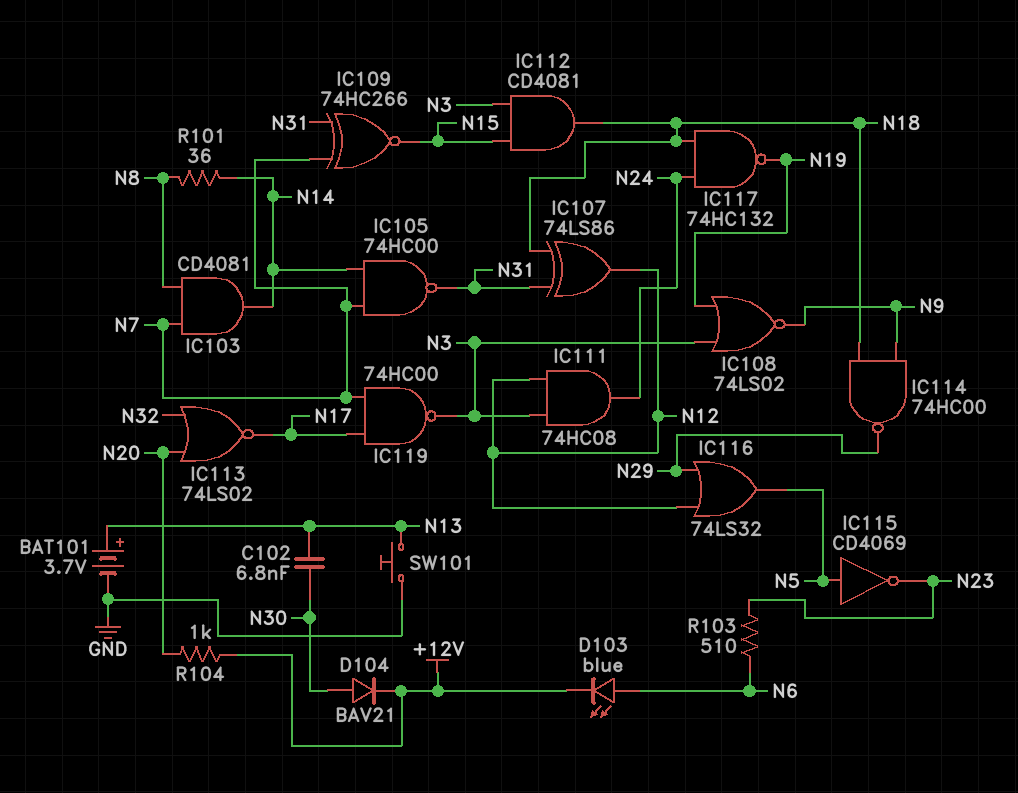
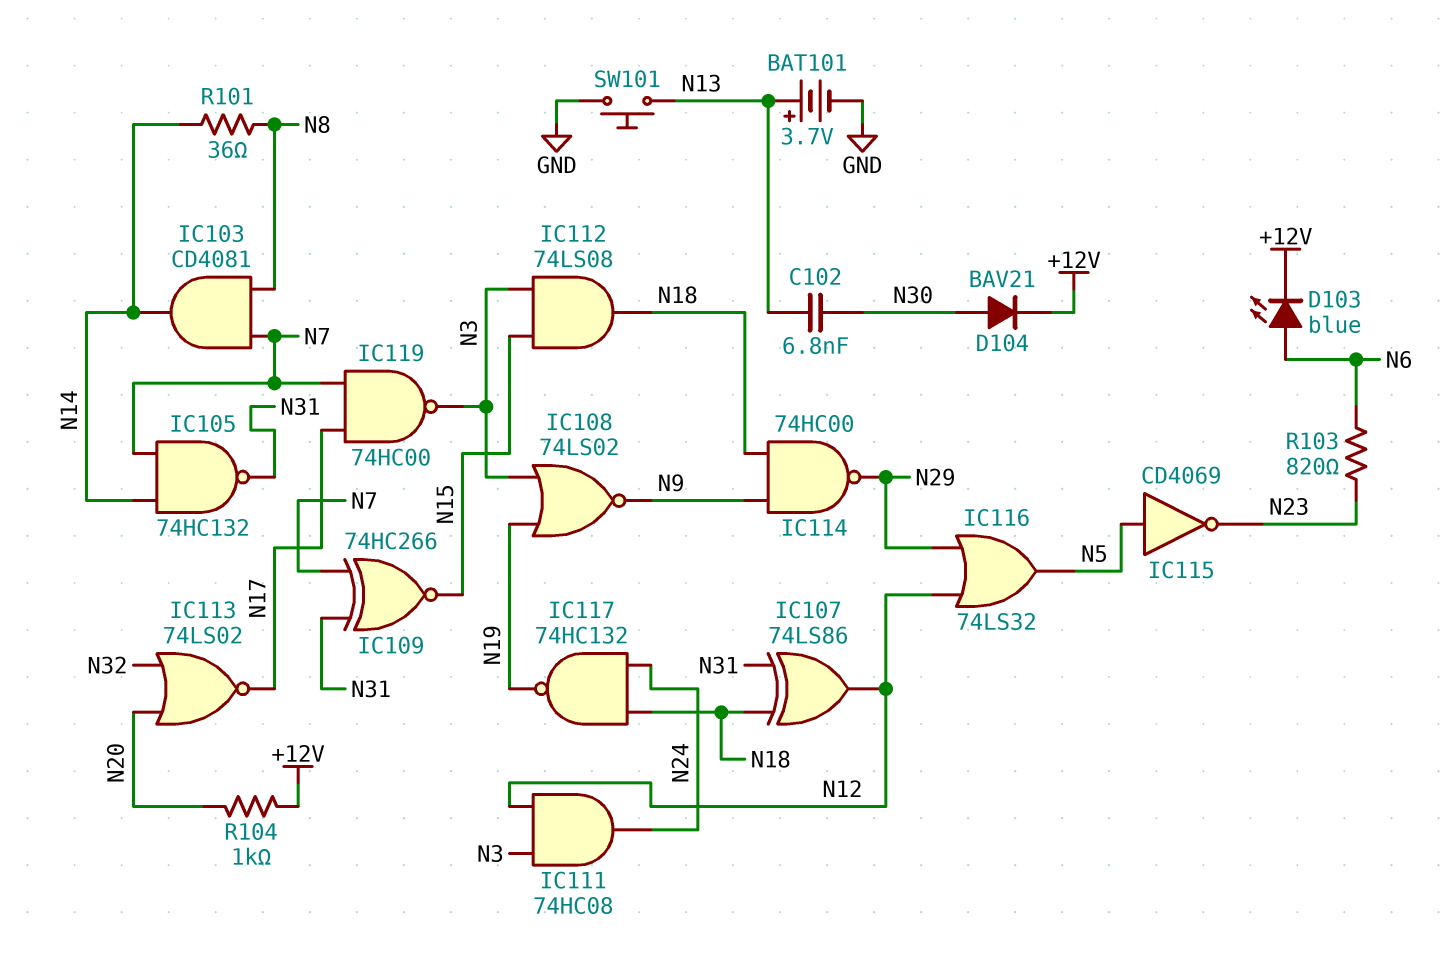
IC105: NAND 74HC00 (in N7, in N14, out N31) -> NAND 74HC132 (in N7, in N14, out N31)
IC112: AND CD4081 (in N3, in N15, out N18) -> AND 74LS08 (in N3, in N15, out N18)
R103: 510 (N6, N23) -> 820 (N6, N23)

